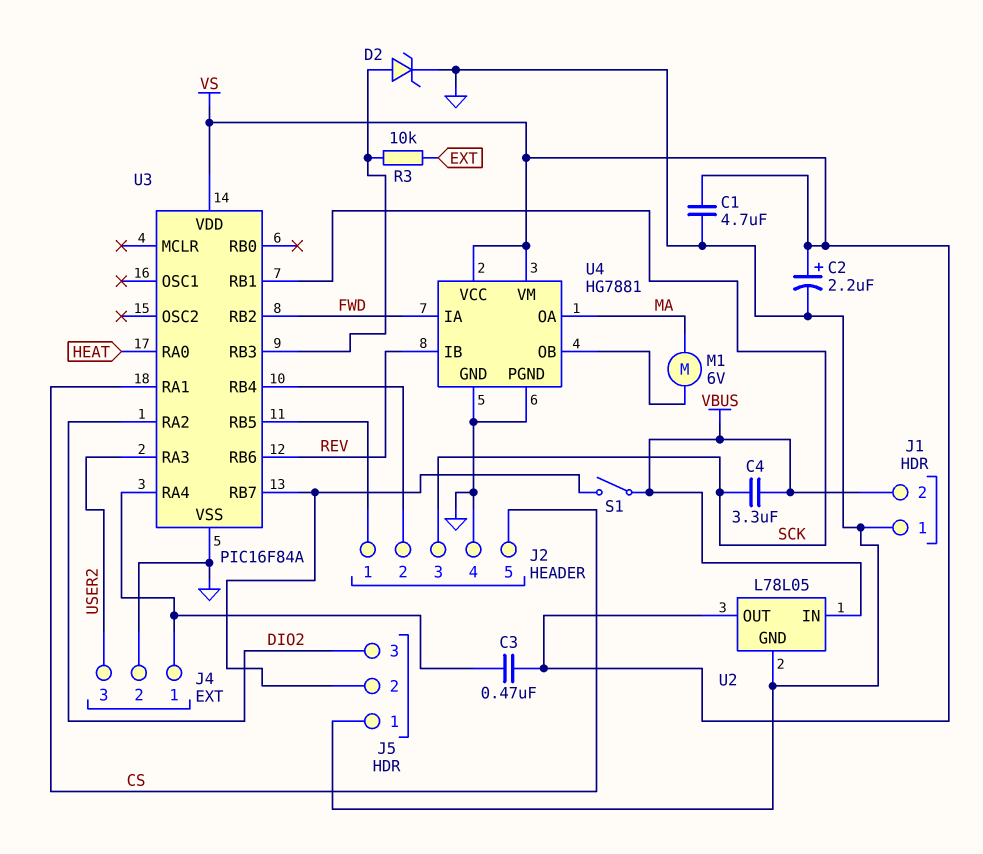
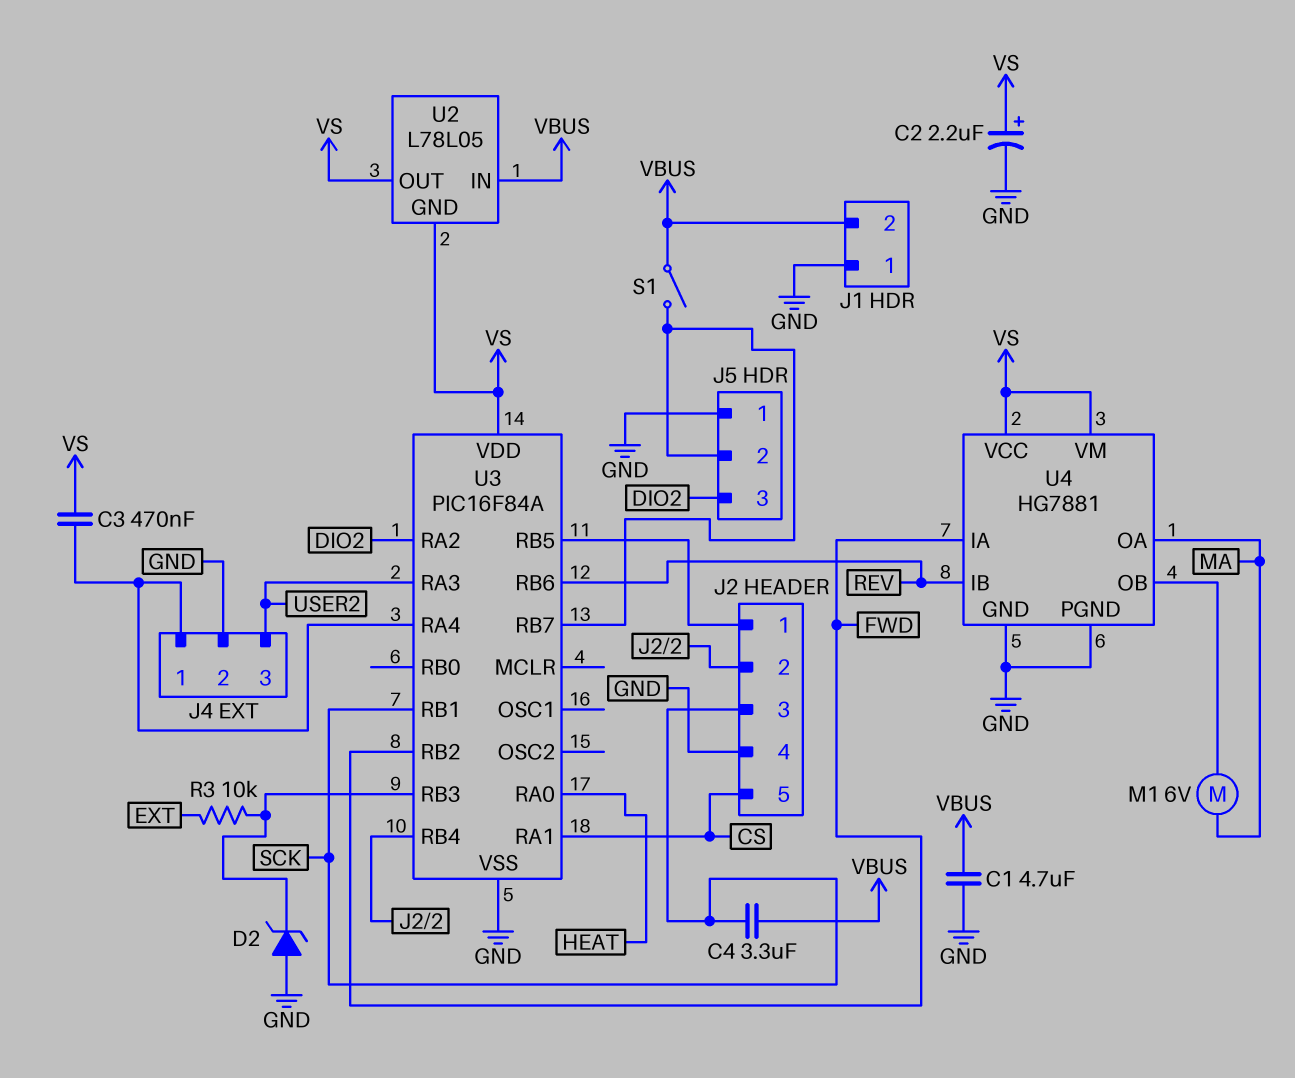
C1: 4.7uF (GND, VS) -> 4.7uF (GND, VBUS)
D2: zener (A U3/RB3, K GND) -> zener (A GND, K U3/RB3)
U2 pin GND: GND -> VS

